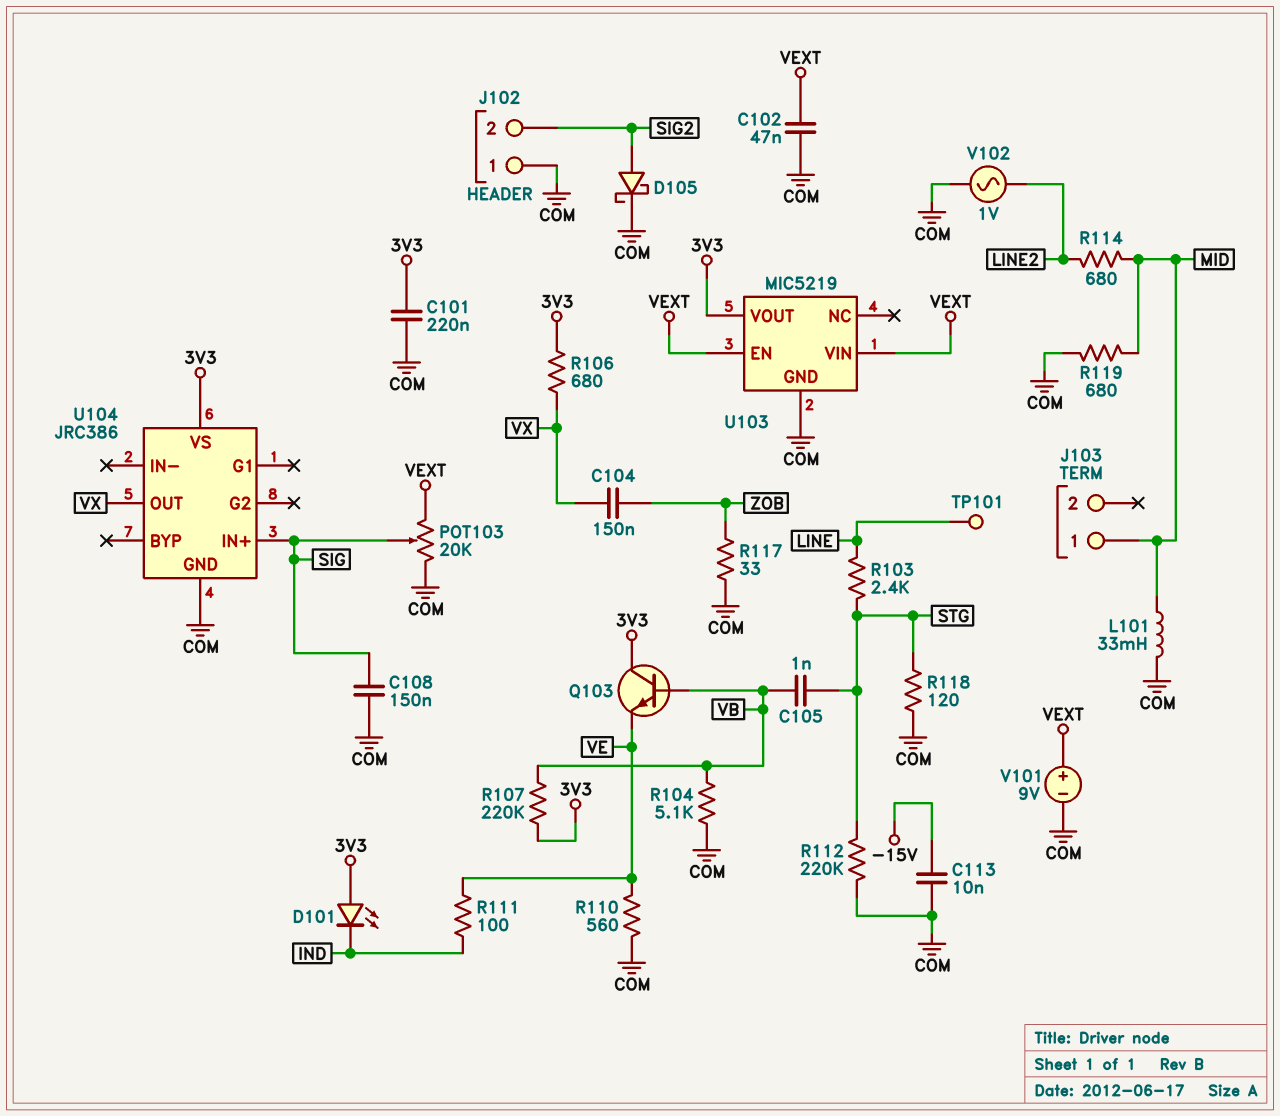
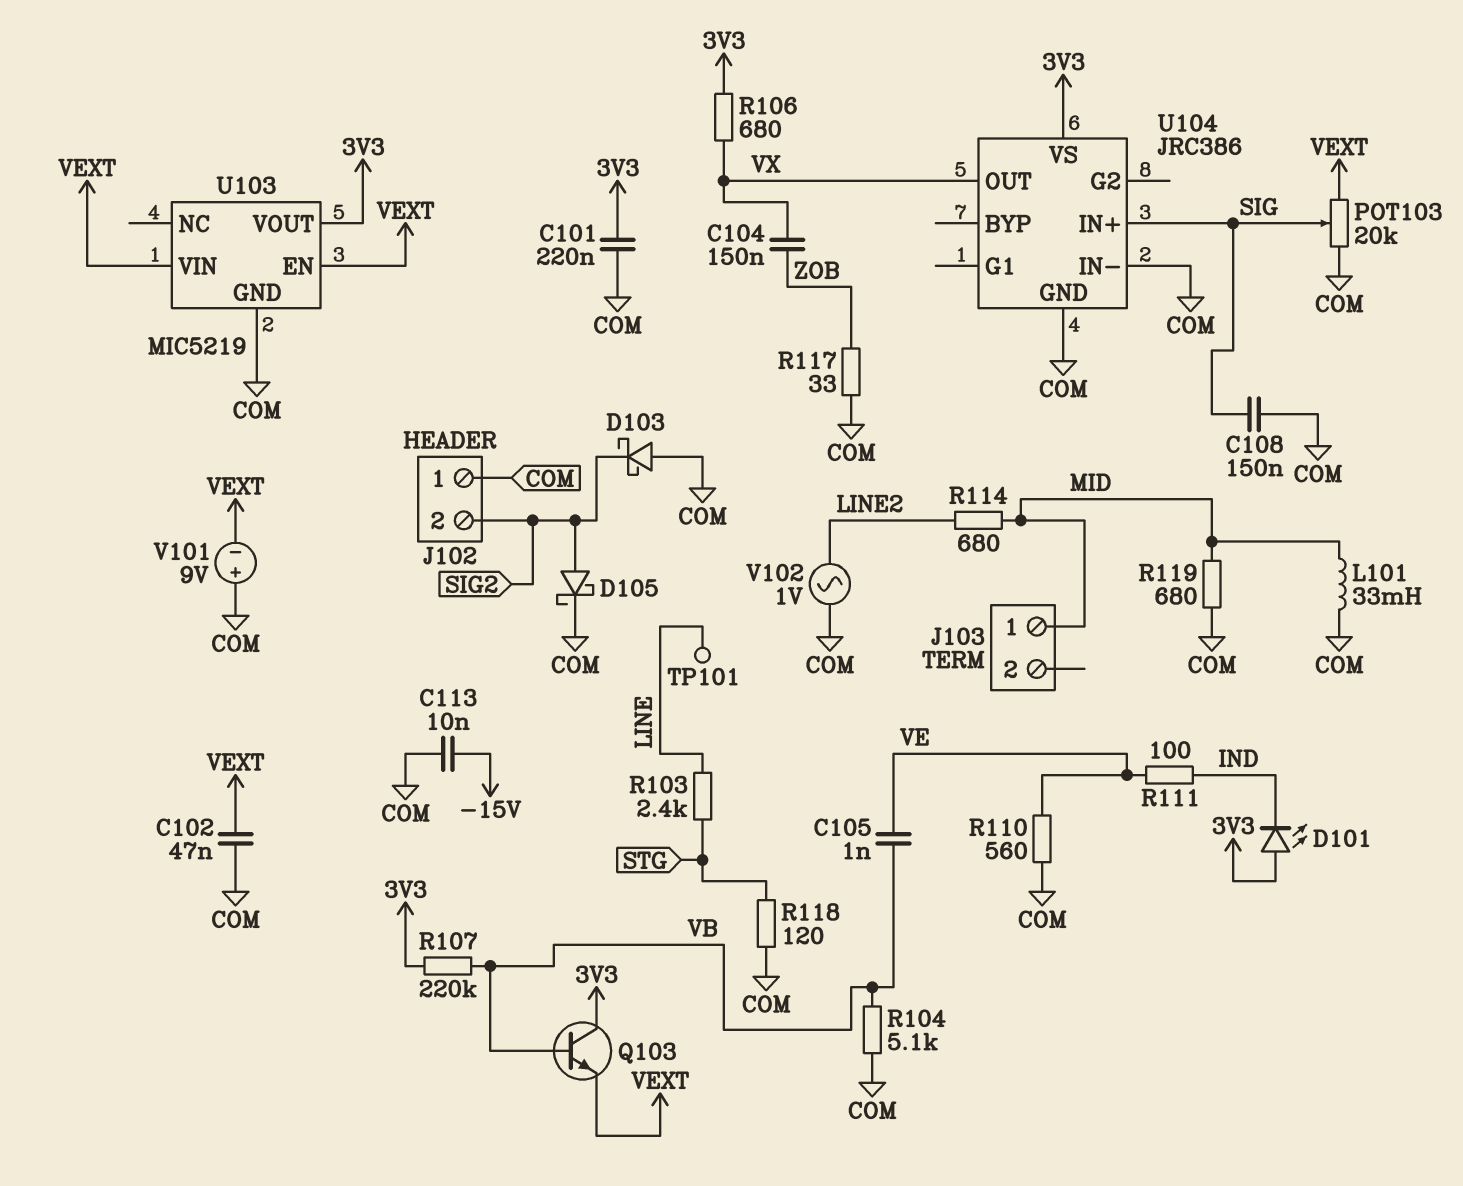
C105: 1nF (STG, VB) -> 1nF (VB, VE)
D103: none -> schottky (A COM, K SIG2)
Q103: NPN (B VB, C 3V3, E VE) -> NPN (B VB, C 3V3, E VEXT)
R112: 220k (COM, STG) -> none
U104 pin IN-: none -> COM
V101: 9V (plus VEXT, minus COM) -> 9V (plus COM, minus VEXT)

